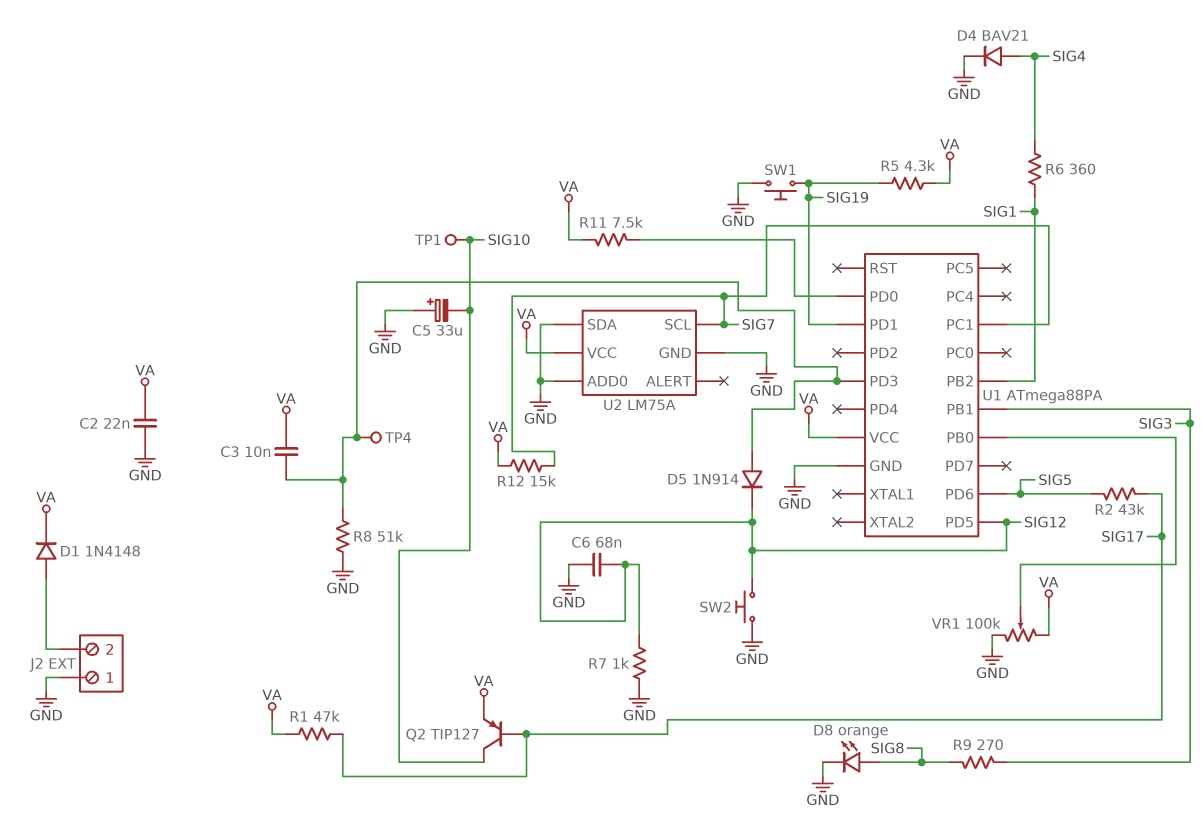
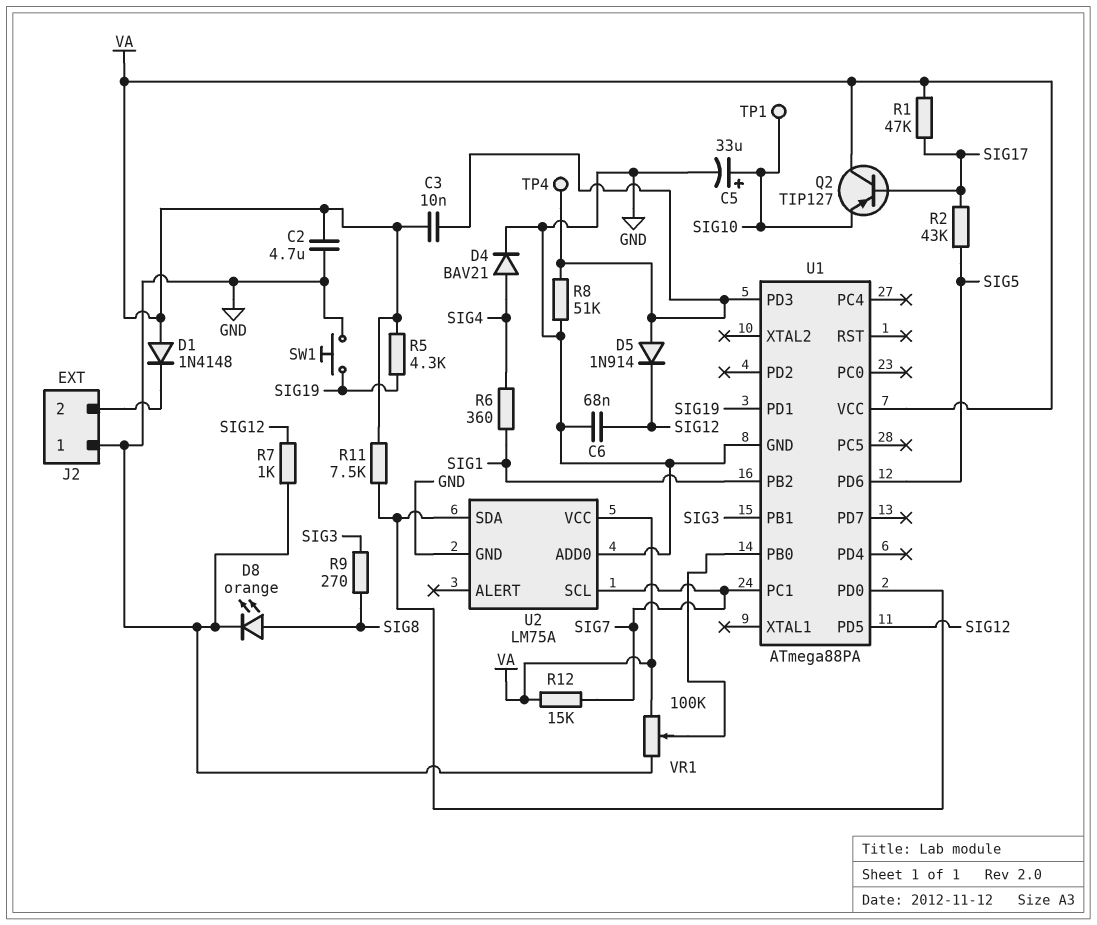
C2: 22nF (GND, VA) -> 4.7uF (GND, VA)
C5: 33uF (plus GND, minus SIG10) -> 33uF (plus SIG10, minus GND)
D1: diode 1N4148 (A J2/2, K VA) -> diode 1N4148 (A VA, K J2/2)
Q2: PNP TIP127 (B SIG17, C SIG10, E VA) -> PNP TIP127 (B SIG17, C VA, E SIG10)
SW2: button (GND, SIG12) -> none
U2 pin SDA: GND -> U1/PD0

